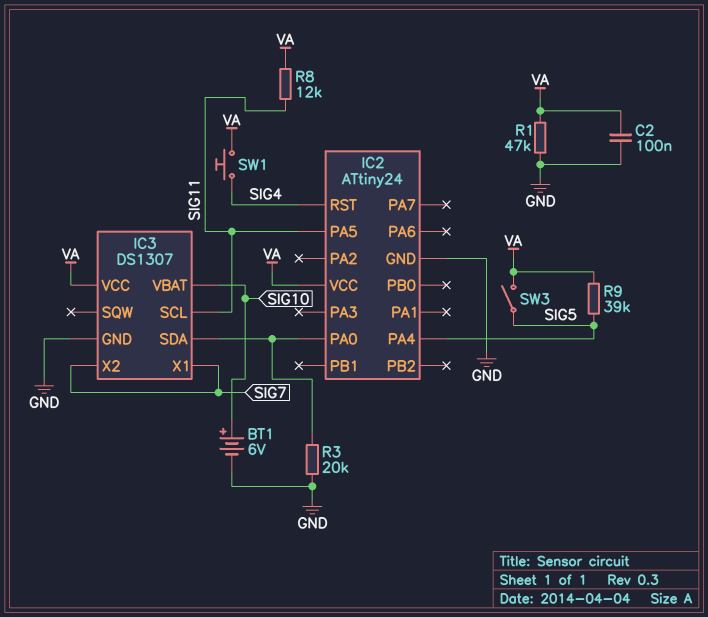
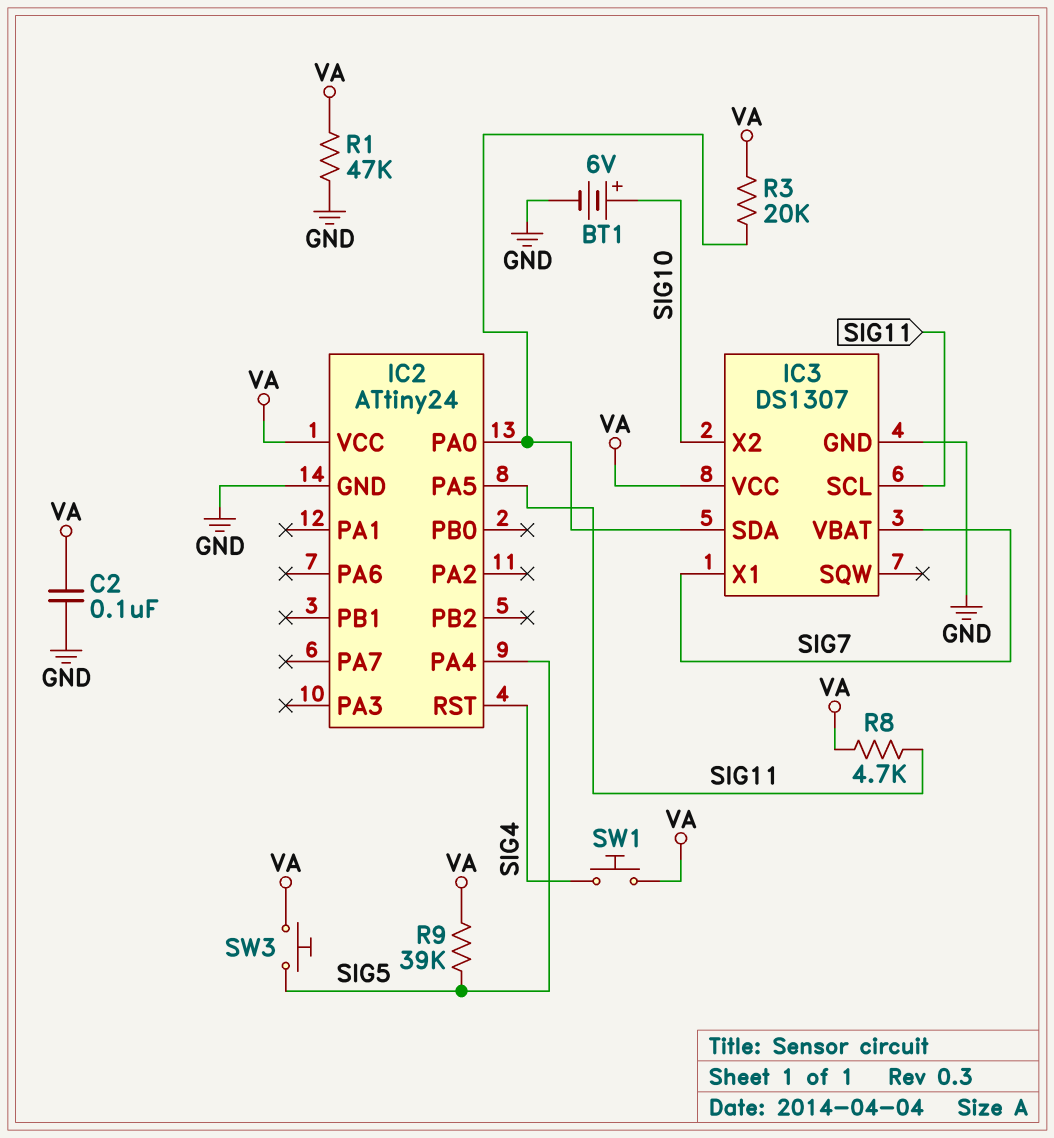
IC3 pin VBAT: SIG10 -> SIG7
IC3 pin X2: SIG7 -> SIG10
R3: 20k (GND, IC2/PA0) -> 20k (IC2/PA0, VA)
R8: 12k (SIG11, VA) -> 4.7k (SIG11, VA)
SW3: switch (SIG5, VA) -> button (SIG5, VA)

